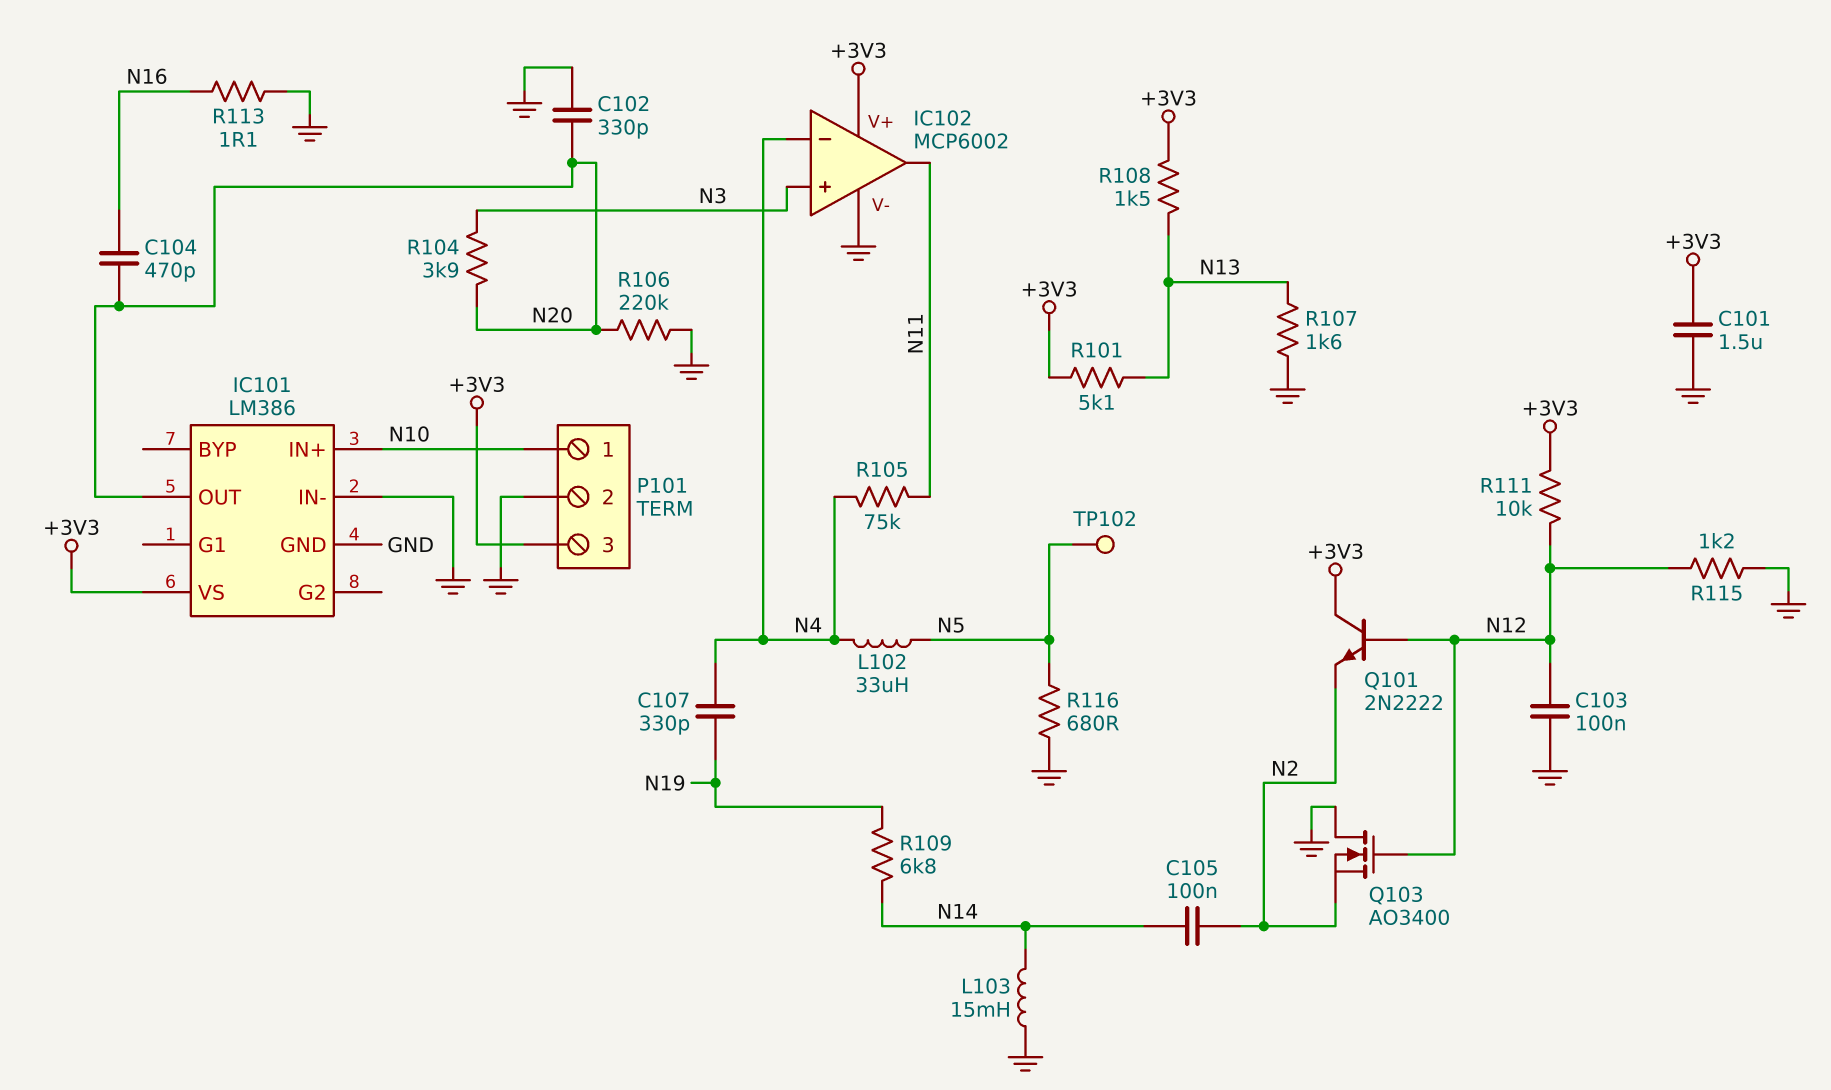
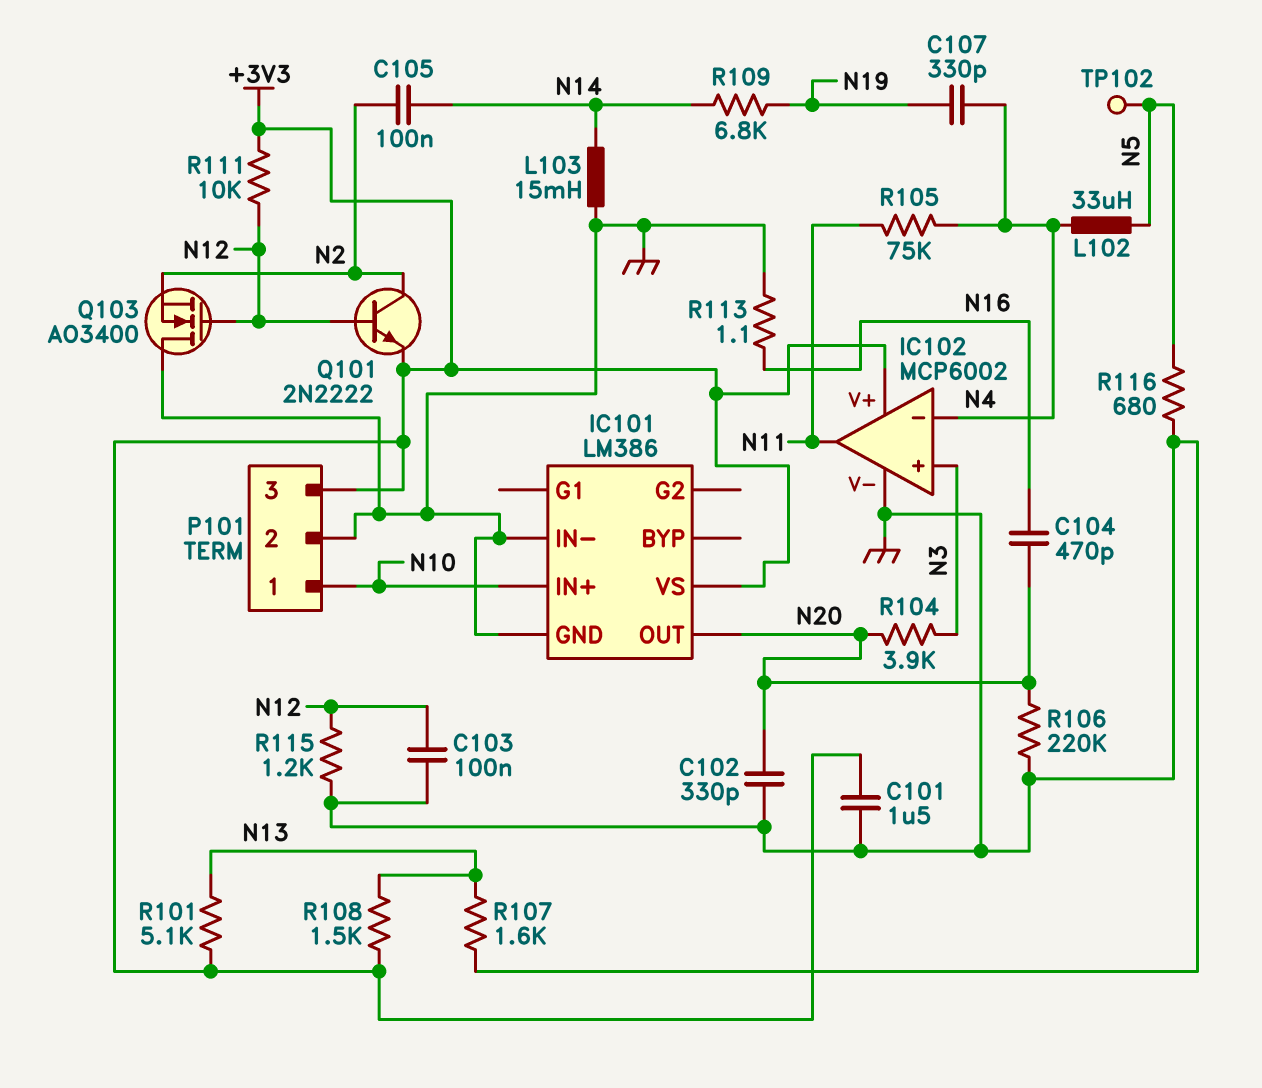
Q101: NPN 2N2222 (B N12, C +3V3, E N2) -> NPN 2N2222 (B N12, C N2, E +3V3)

